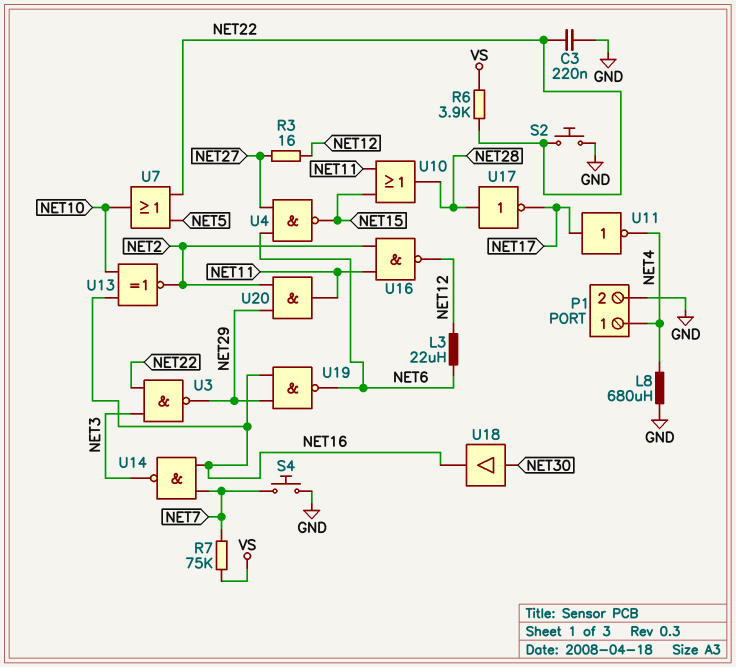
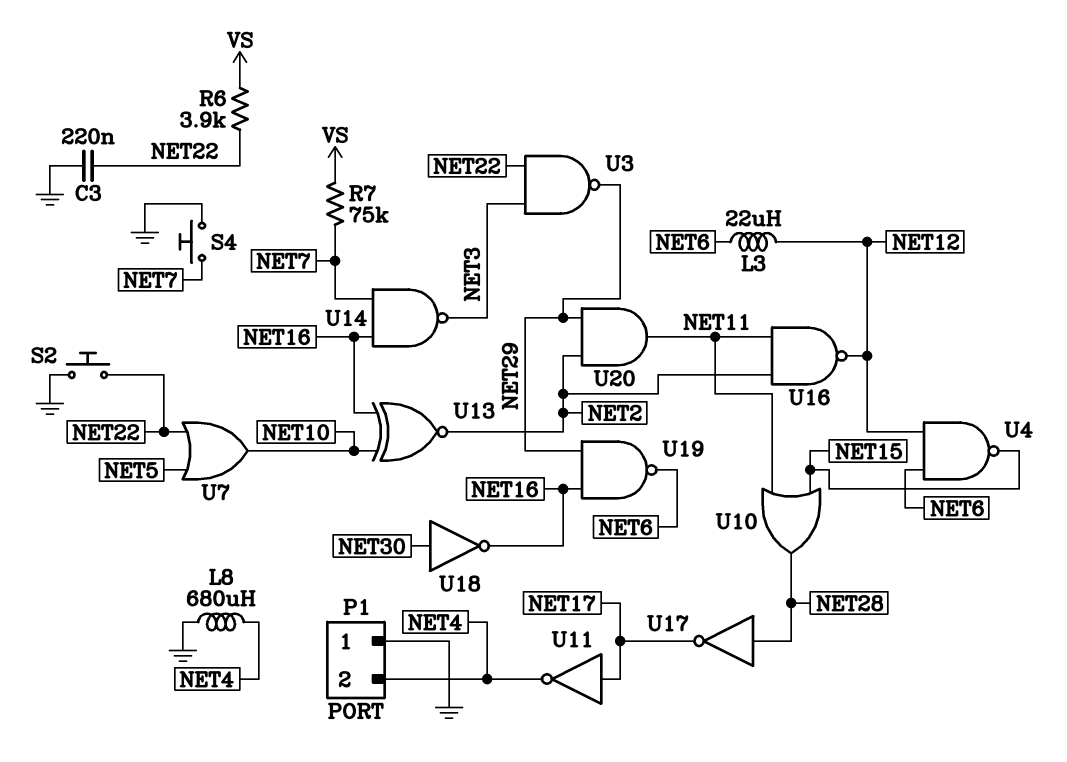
P1 pin 1: NET4 -> GND
P1 pin 2: GND -> NET4
R3: 16 (NET12, NET27) -> none
U4: NAND (in NET6, in NET27, out NET15) -> NAND (in NET6, in NET12, out NET15)
U18: buffer (in NET30, out NET16) -> NOT (in NET30, out NET16)

